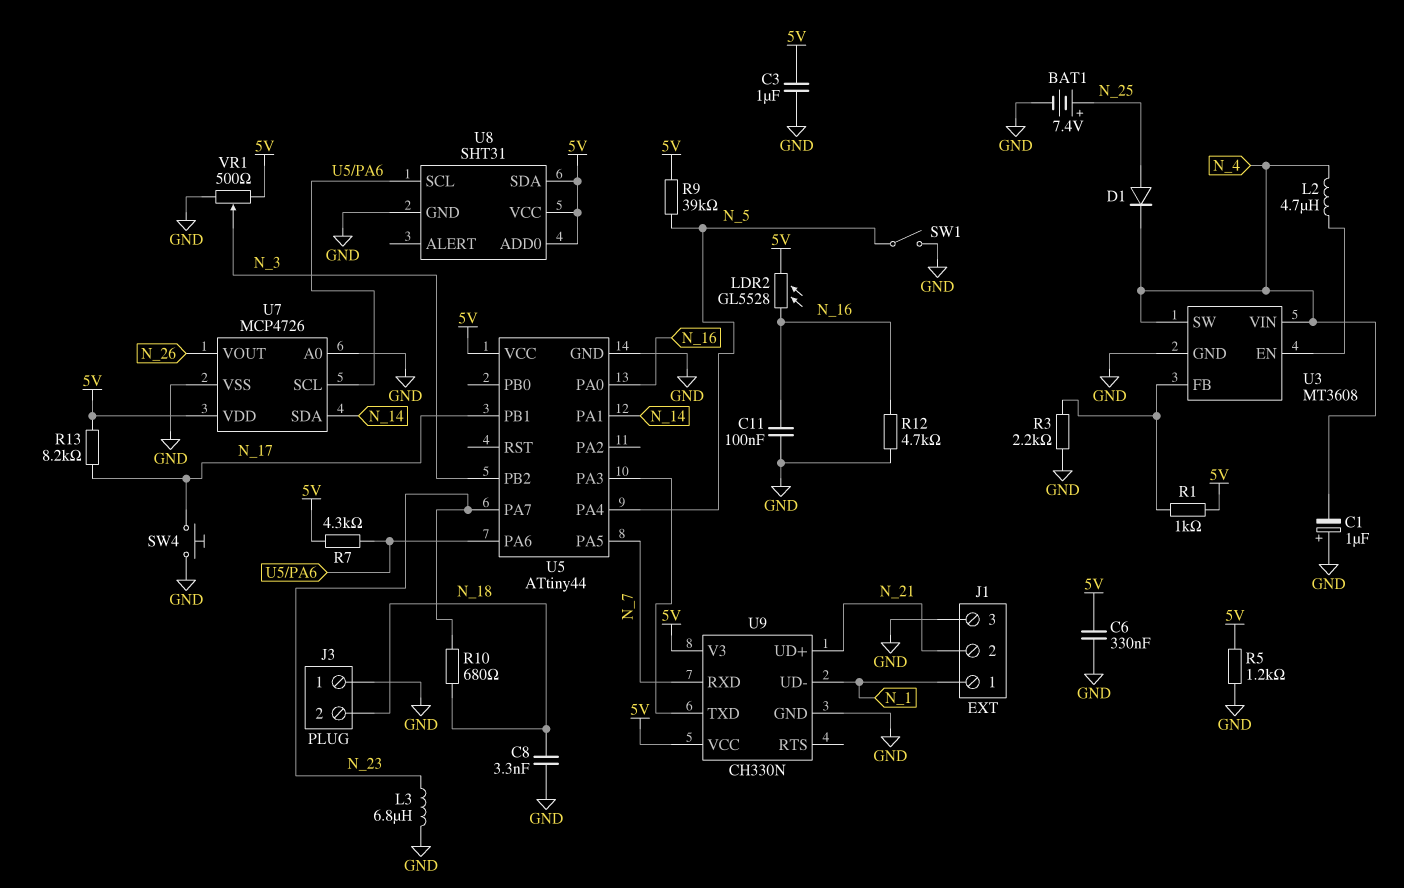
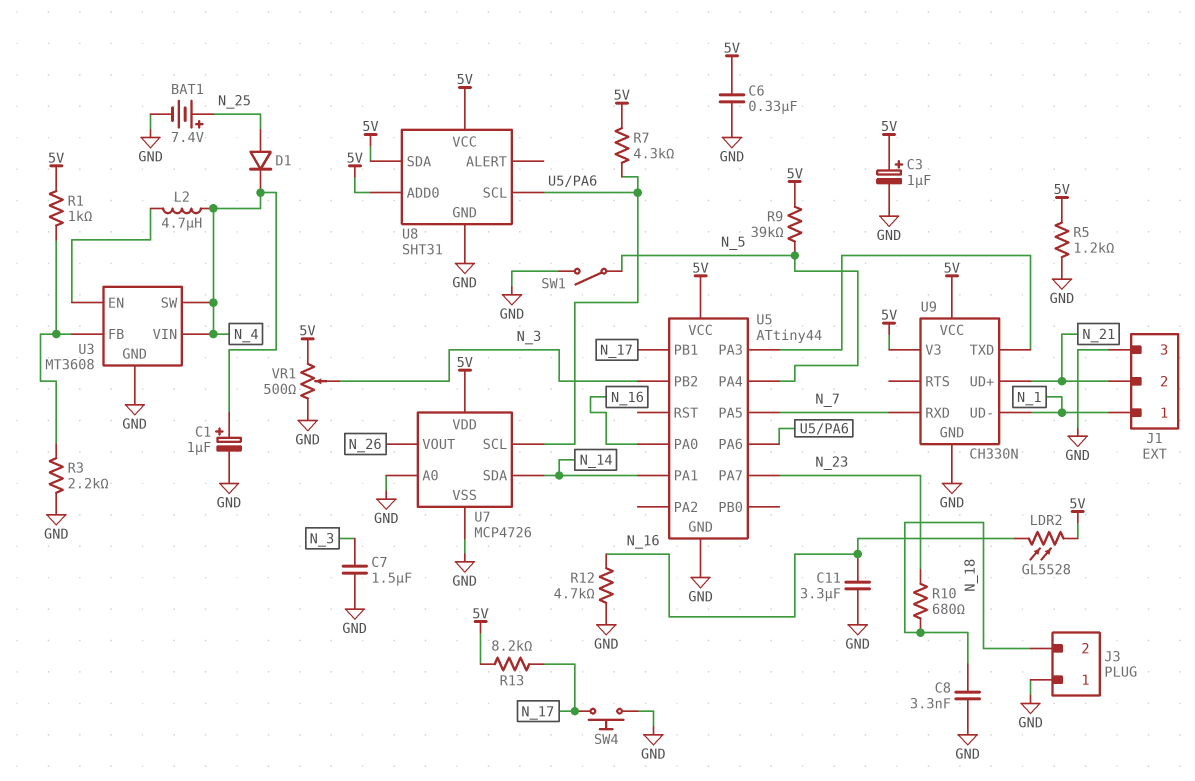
C1: 1uF (plus GND, minus N_4) -> 1uF (plus N_4, minus GND)
C3: 1uF (5V, GND) -> 1uF (plus 5V, minus GND)
C7: none -> 1.5uF (GND, N_3)
C11: 100nF (GND, N_16) -> 3.3uF (GND, N_16)
L3: 6.8uH (GND, N_23) -> none

